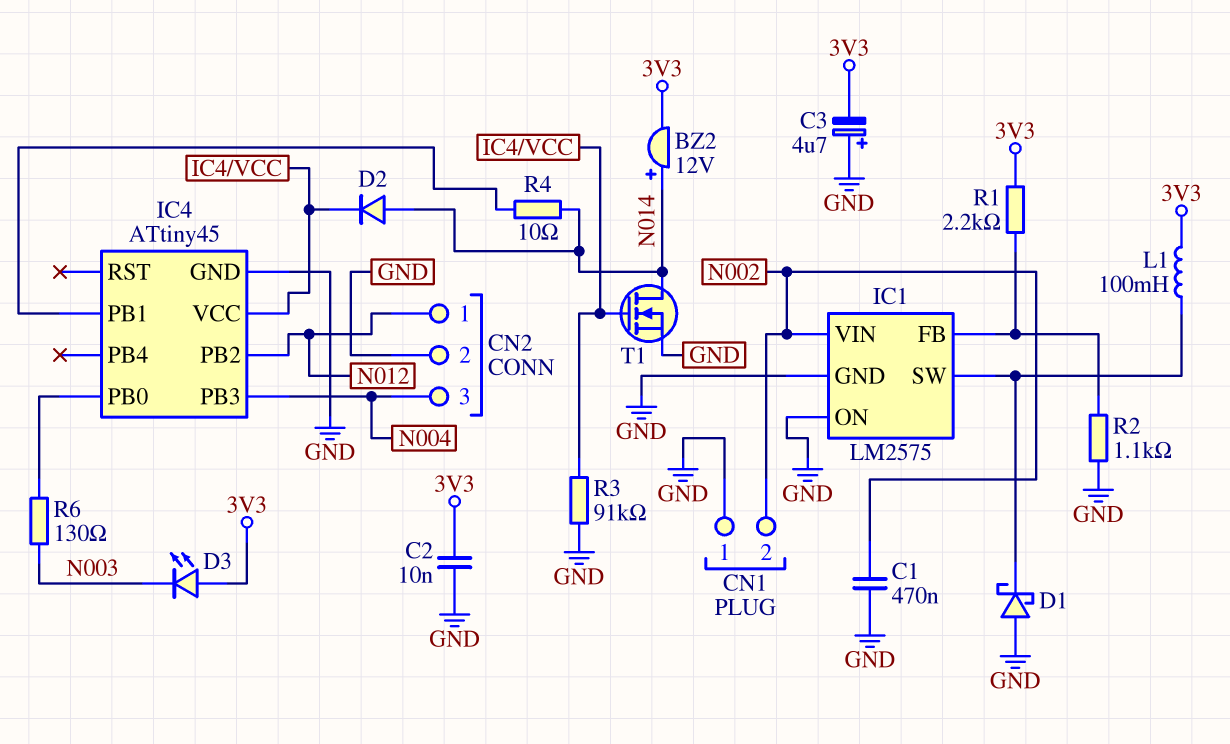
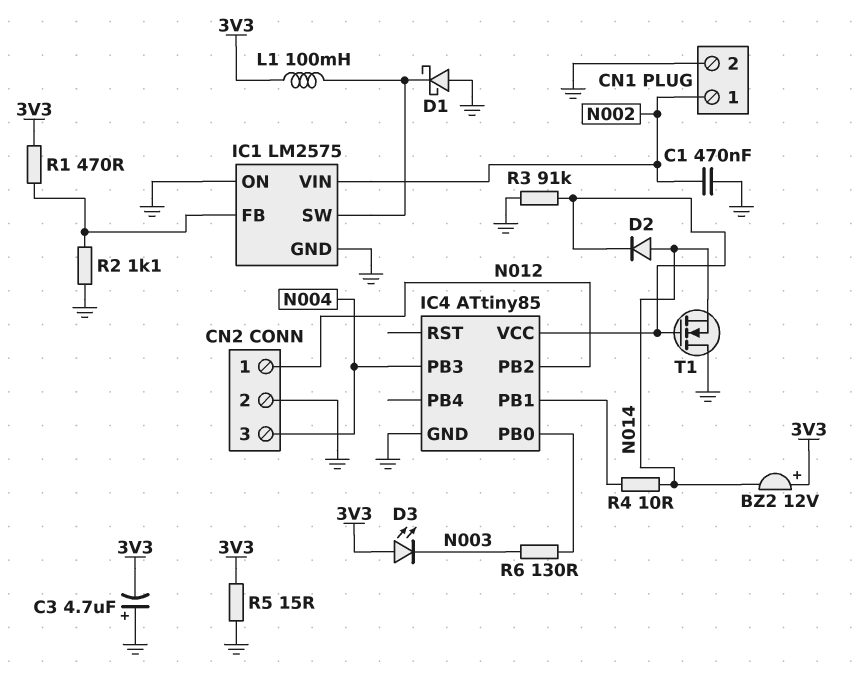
BZ2: buzzer 12V (plus N014, minus 3V3) -> buzzer 12V (plus 3V3, minus N014)
C2: 10nF (3V3, GND) -> none
CN1 pin 1: GND -> N002
CN1 pin 2: N002 -> GND
IC4: ATtiny45 -> ATtiny85
R1: 2.2k (3V3, IC1/FB) -> 470 (3V3, IC1/FB)
R5: none -> 15 (3V3, GND)
T1: NMOS (G IC4/VCC, D N014, S GND) -> NMOS (G IC4/VCC, D GND, S N014)

